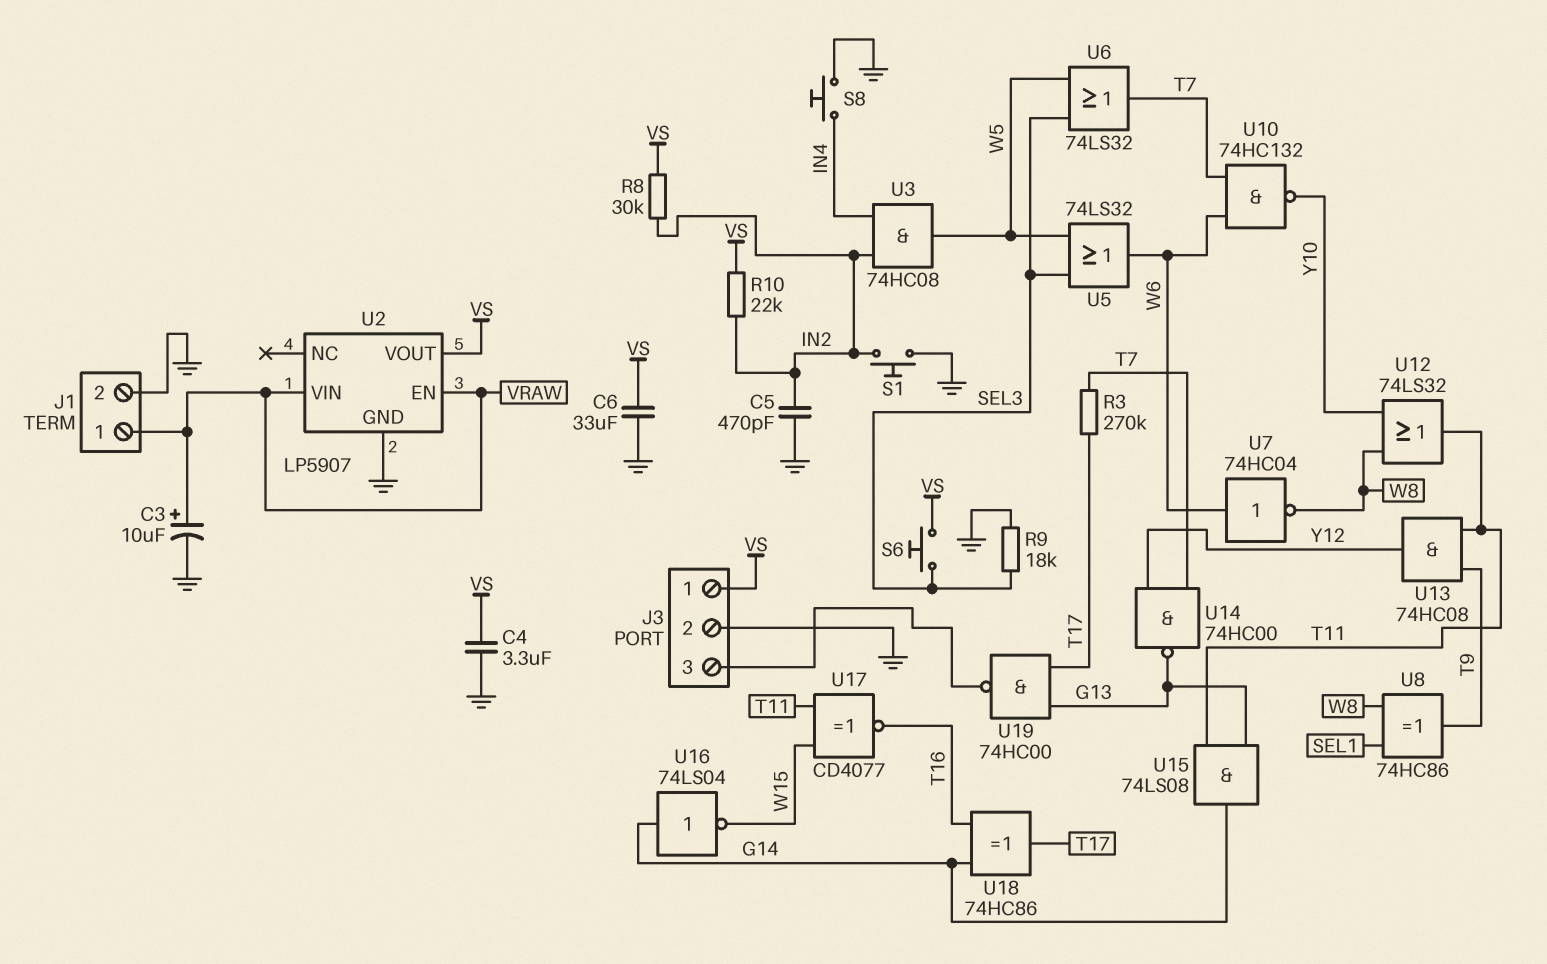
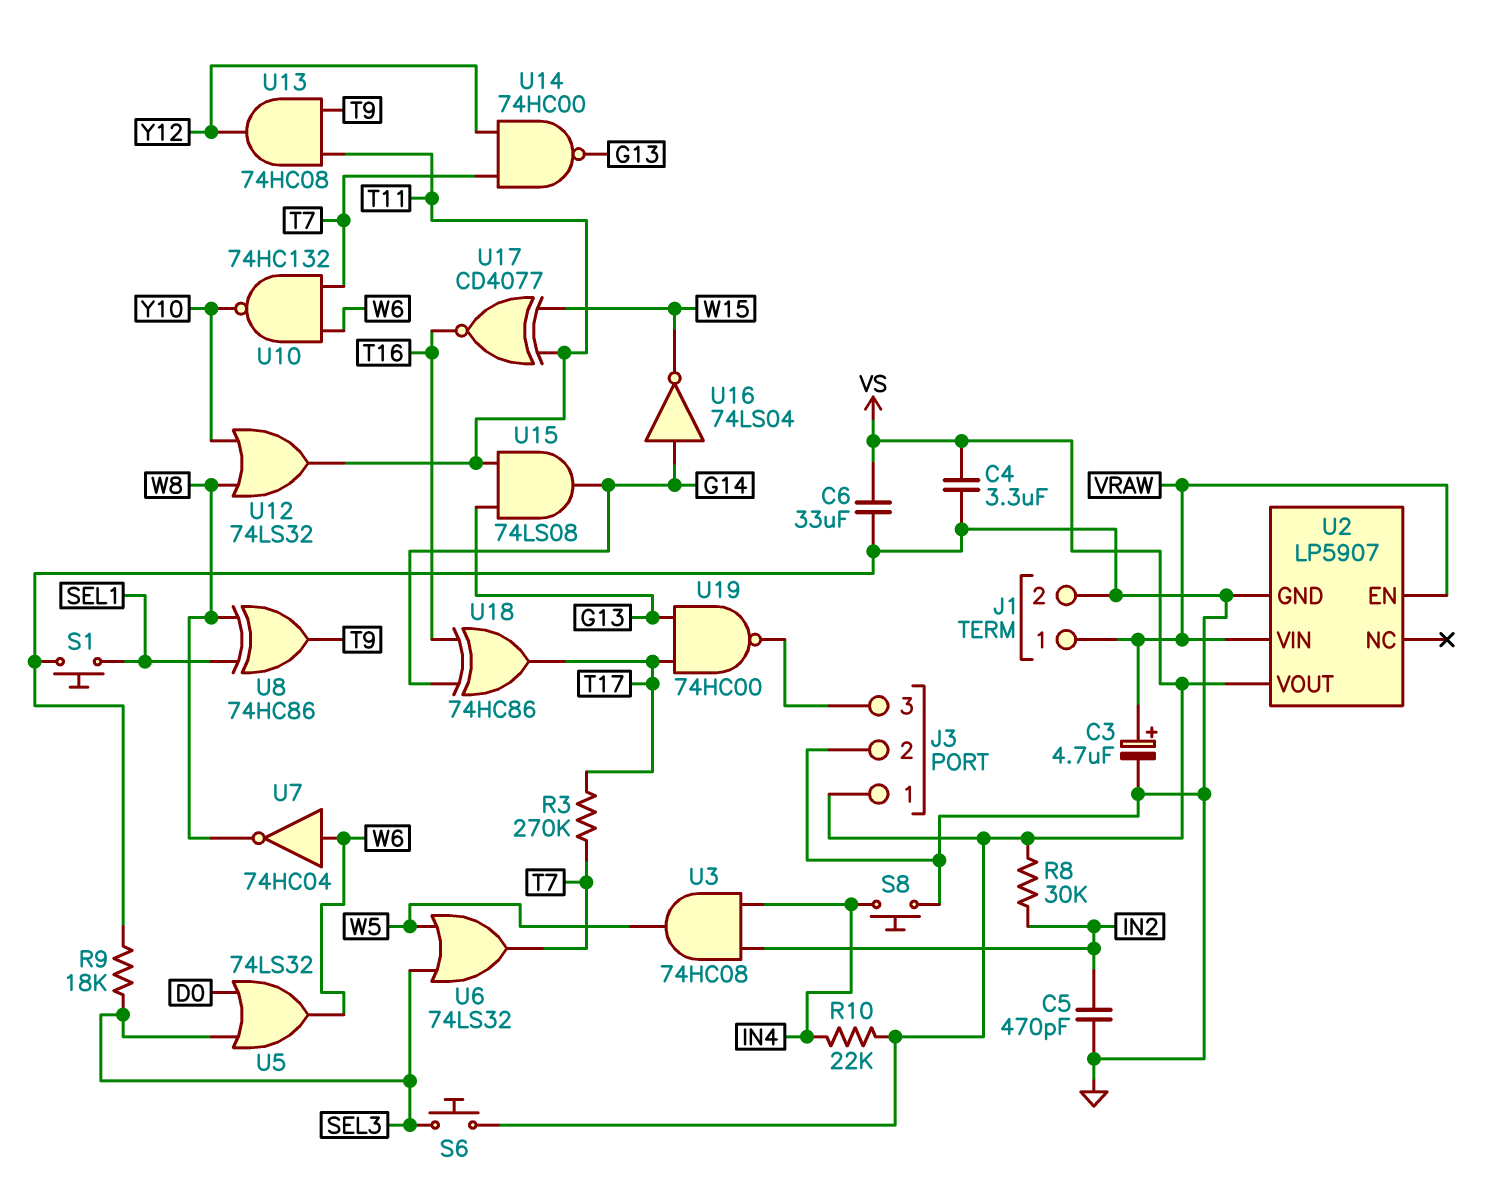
C3: 10uF (plus VRAW, minus GND) -> 4.7uF (plus VRAW, minus GND)
R10: 22k (IN2, VS) -> 22k (IN4, VS)
S1: button (GND, IN2) -> button (GND, SEL1)
U5: OR 74LS32 (in SEL3, in W5, out W6) -> OR 74LS32 (in D0, in SEL3, out W6)

